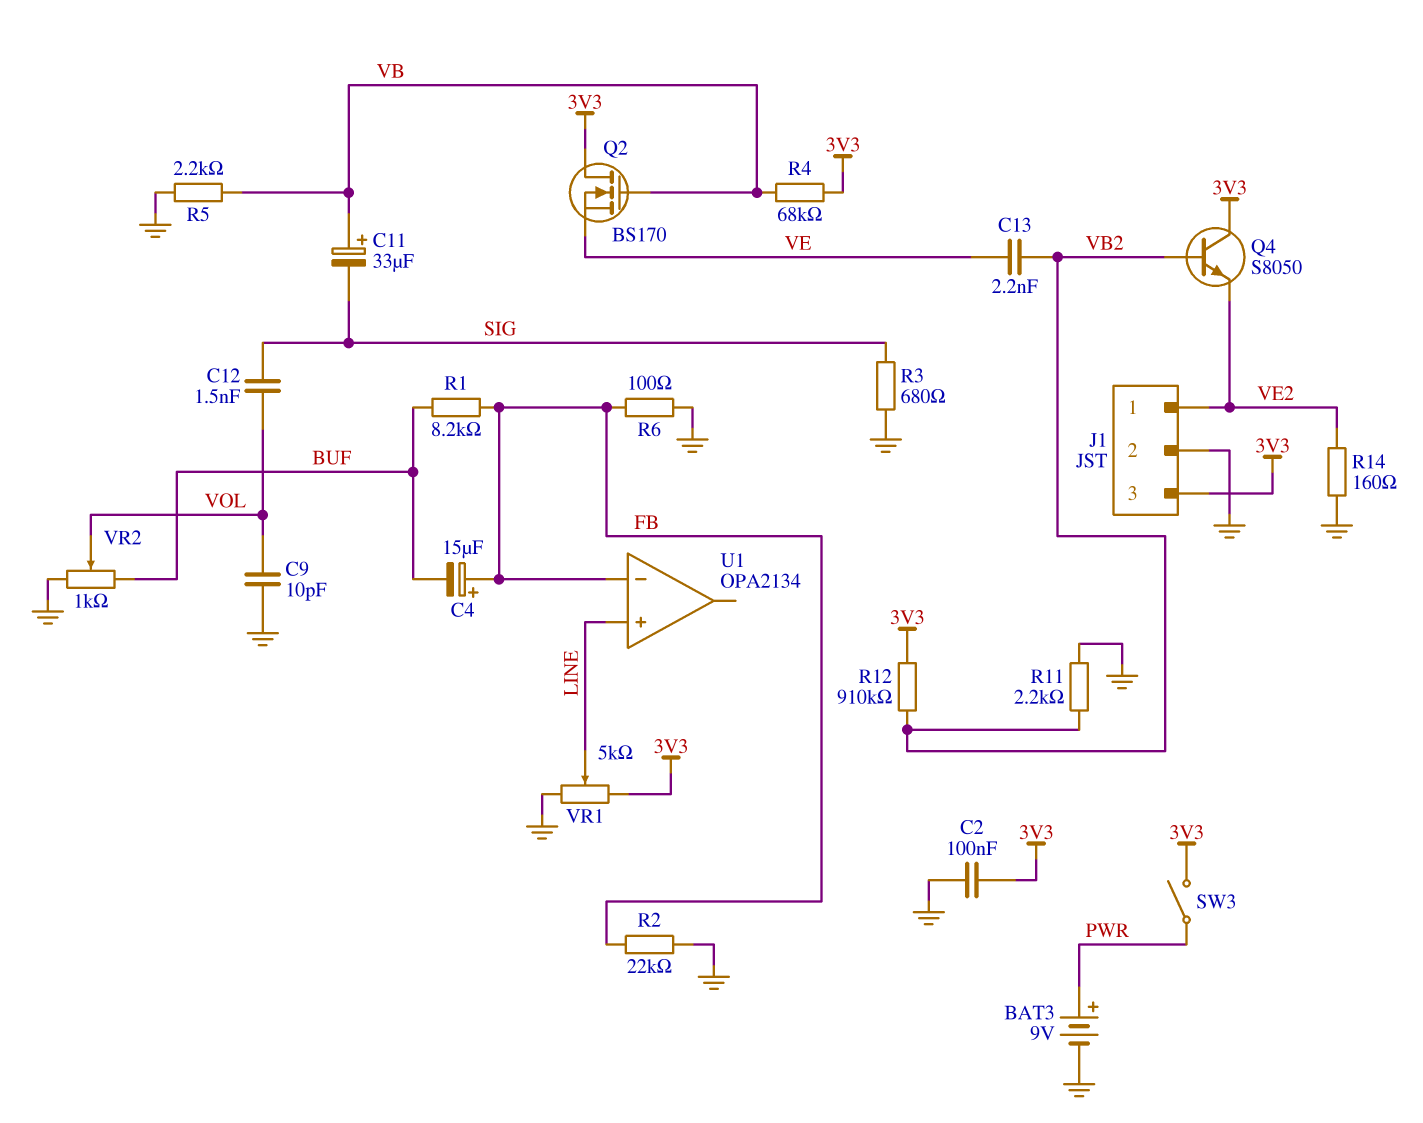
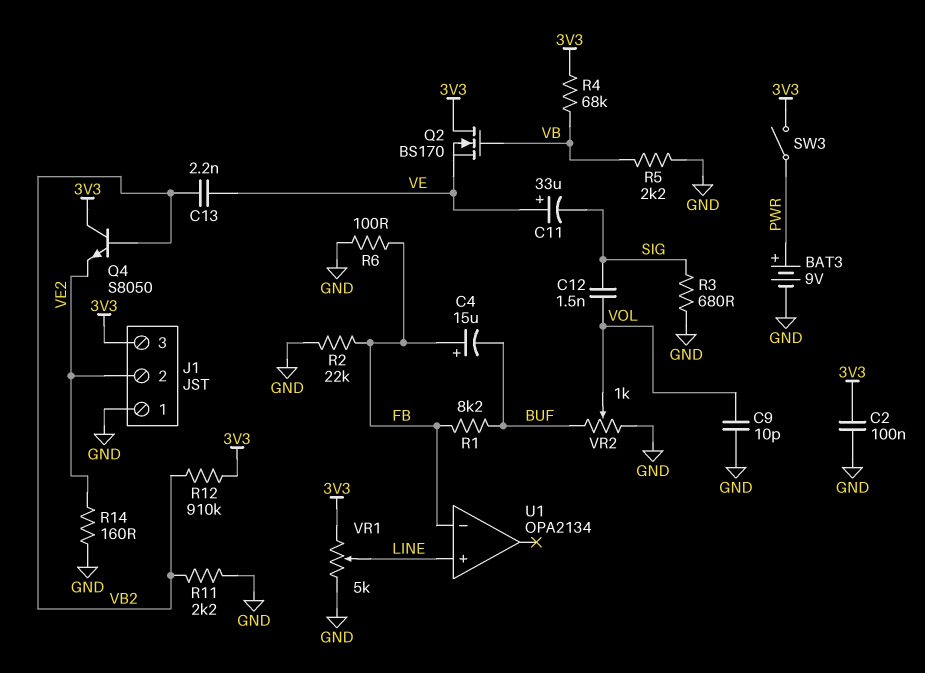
C11: 33uF (plus VB, minus SIG) -> 33uF (plus VE, minus SIG)
J1 pin 1: VE2 -> GND
J1 pin 2: GND -> VE2

